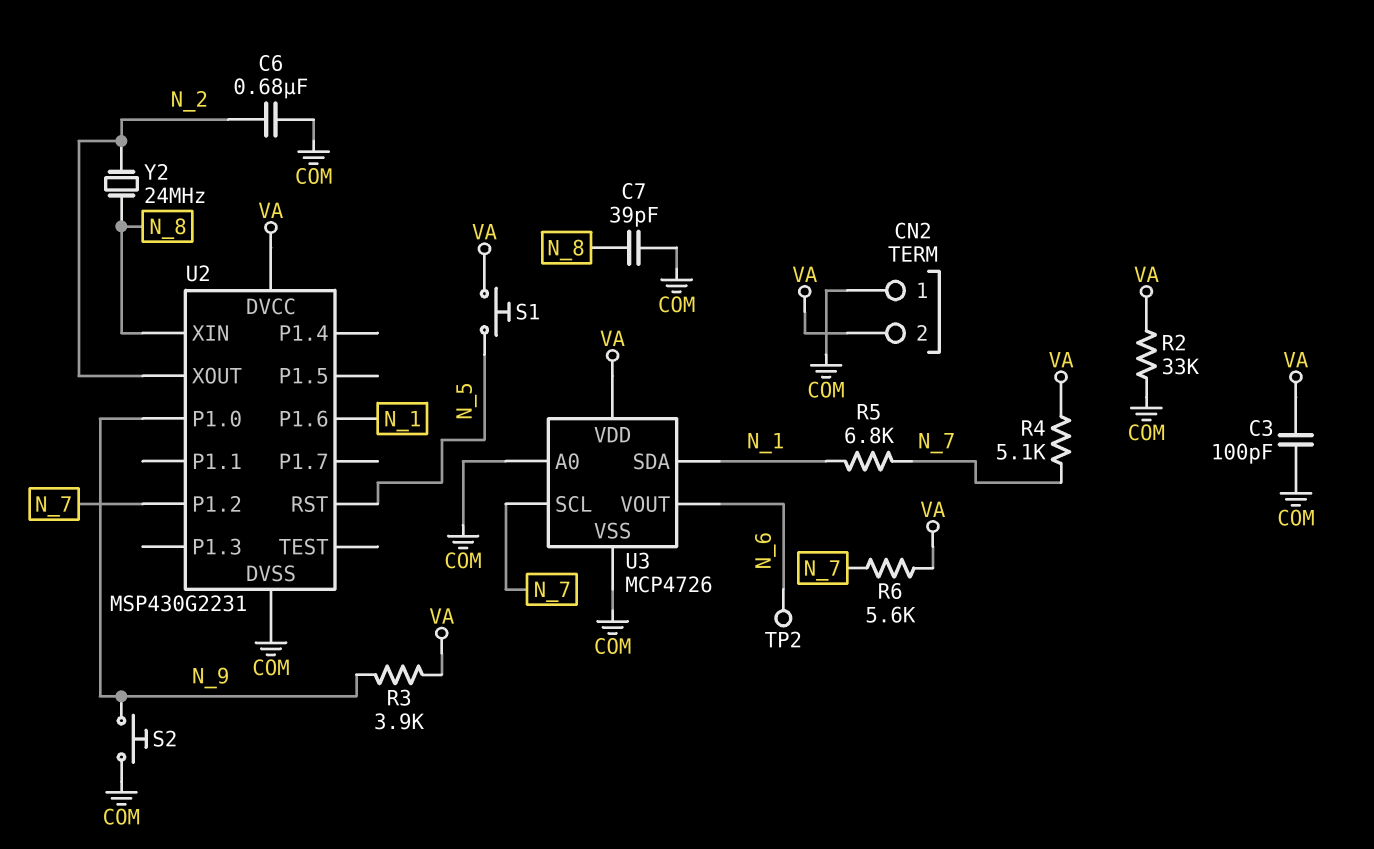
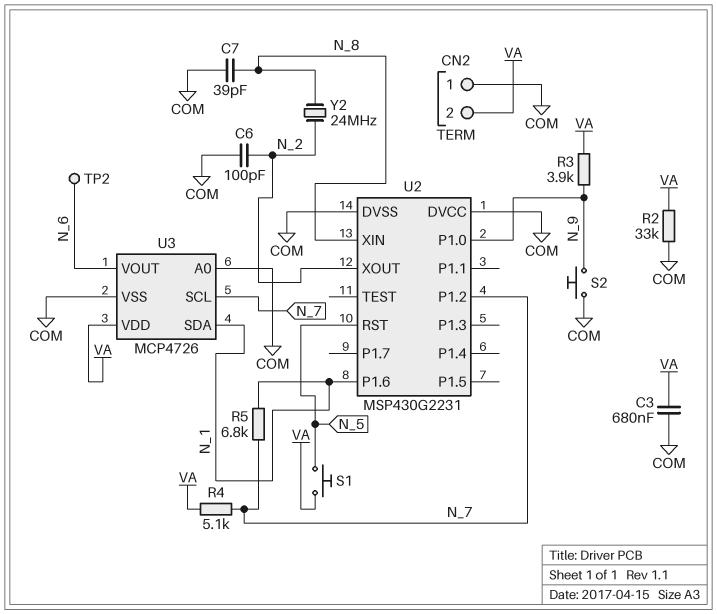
C3: 100pF (COM, VA) -> 680nF (COM, VA)
C6: 680nF (COM, N_2) -> 100pF (COM, N_2)
R6: 5.6k (N_7, VA) -> none
U2 pin DVCC: VA -> COM

